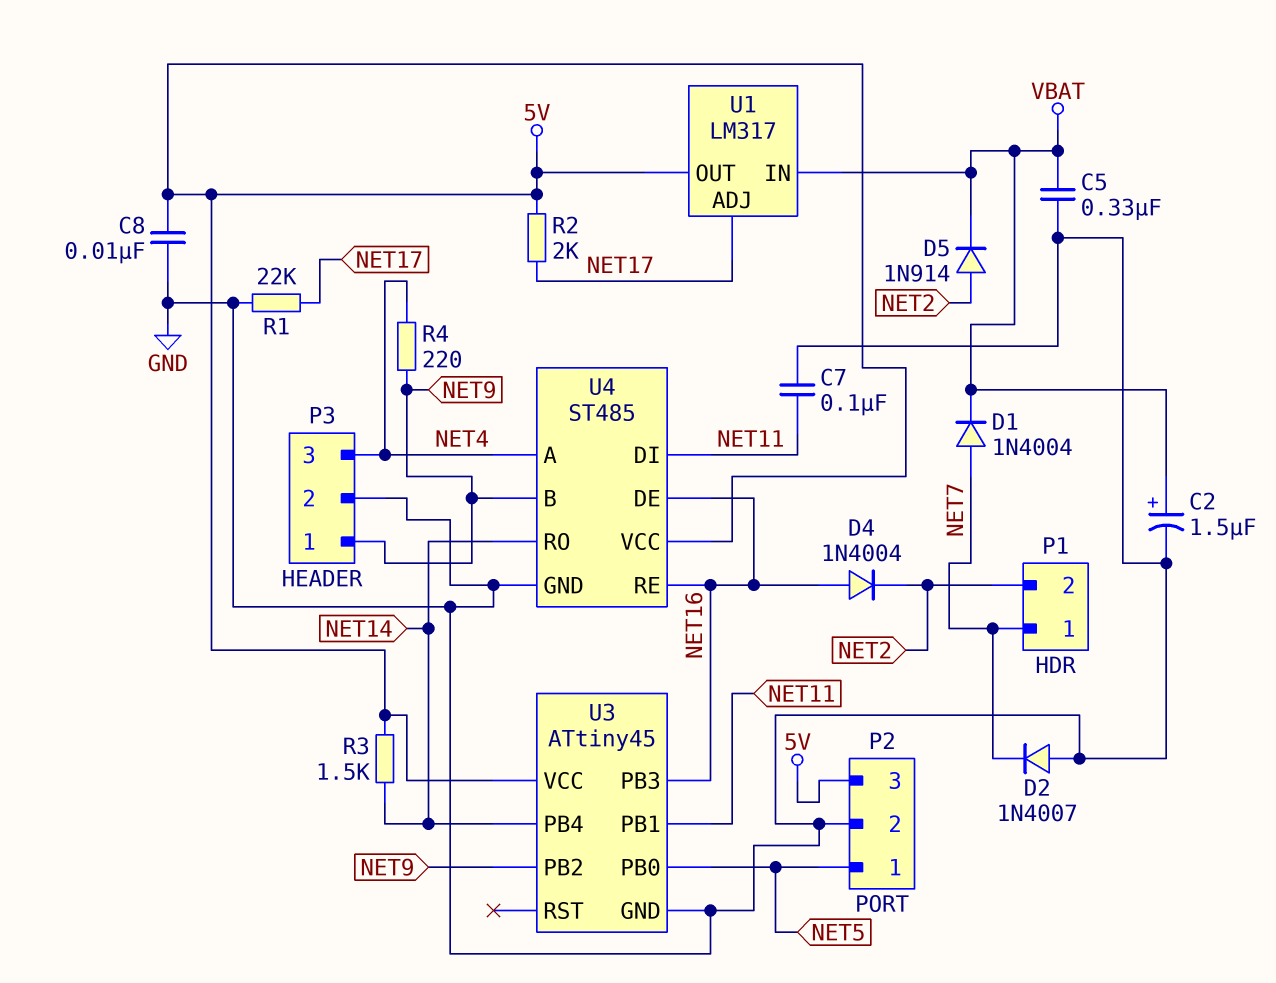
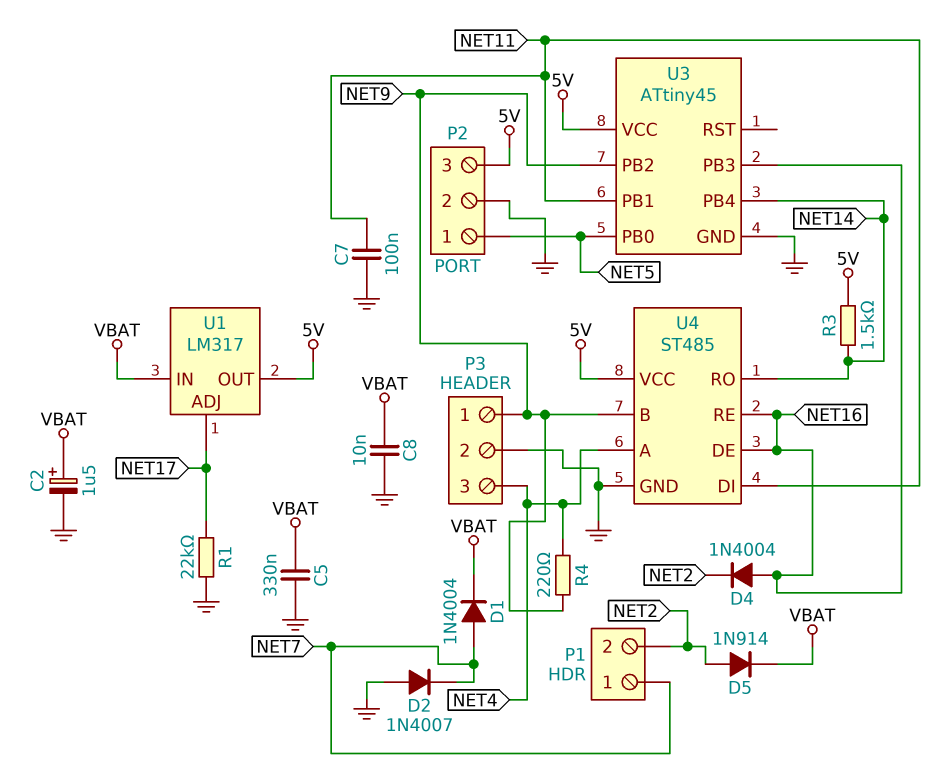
C8: 10nF (5V, GND) -> 10nF (GND, VBAT)
R2: 2k (5V, NET17) -> none

